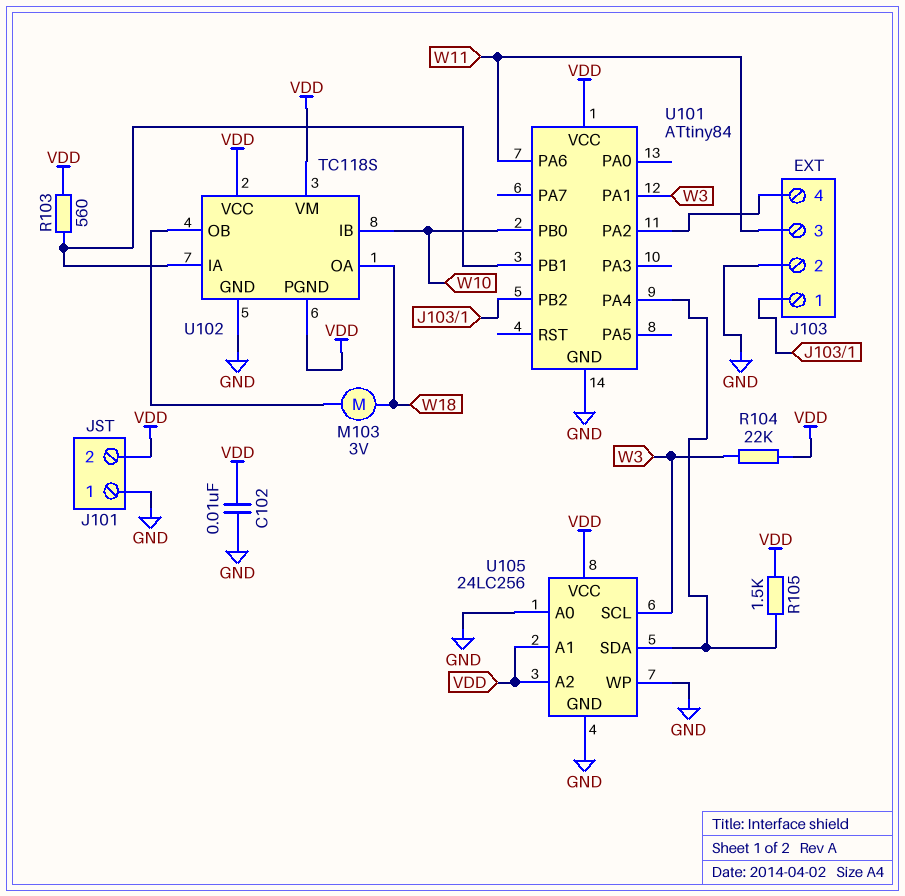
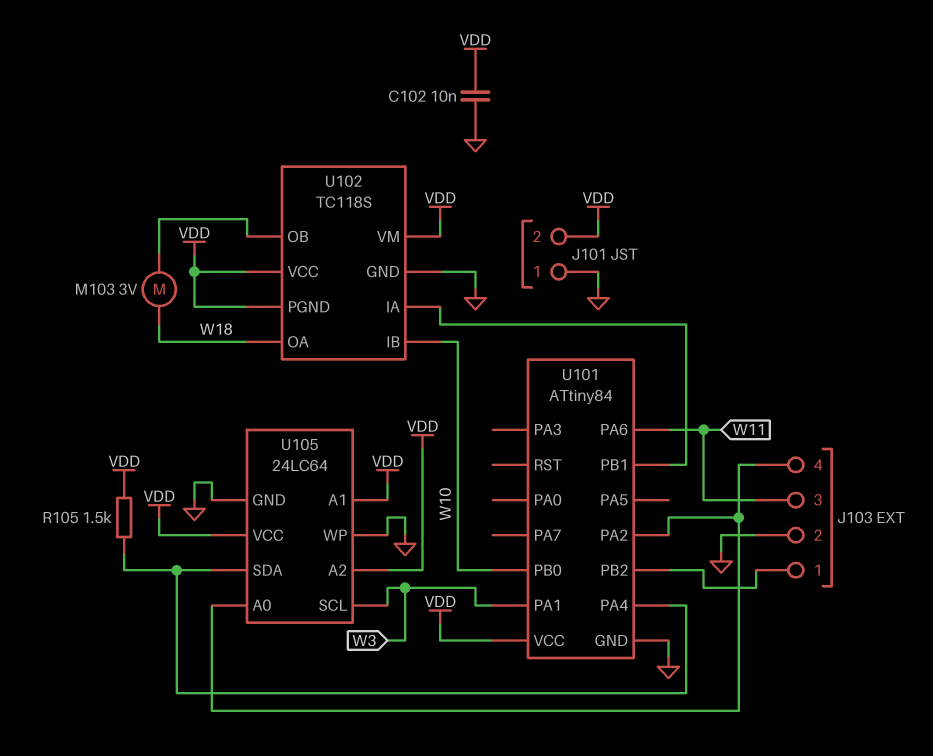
R103: 560 (U101/PB1, VDD) -> none
R104: 22k (VDD, W3) -> none
U105: 24LC256 -> 24LC64
U105 pin A0: GND -> J103/4

